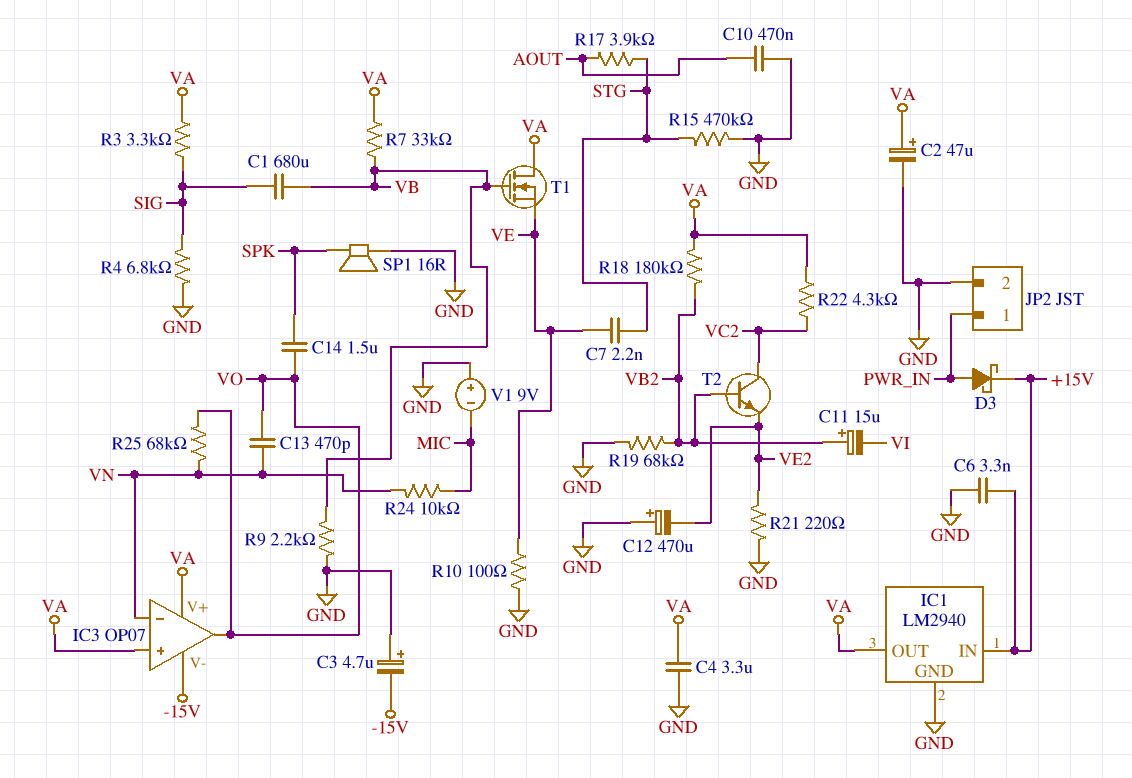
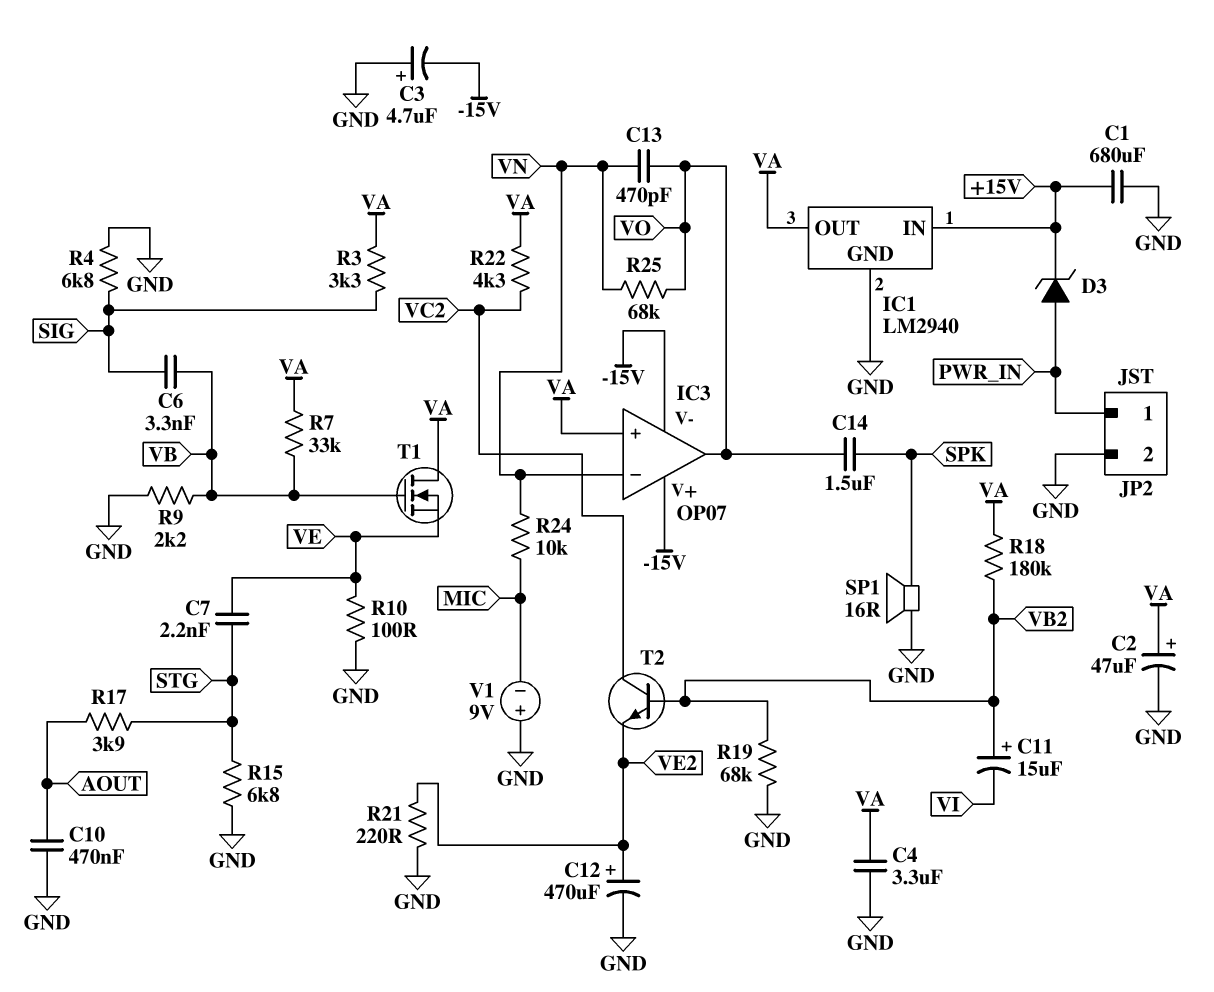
C1: 680uF (SIG, VB) -> 680uF (+15V, GND)
C6: 3.3nF (+15V, GND) -> 3.3nF (SIG, VB)
C12: 470uF (plus GND, minus VE2) -> 470uF (plus VE2, minus GND)
D3: schottky (A PWR_IN, K +15V) -> zener (A PWR_IN, K +15V)
IC3 pin V+: VA -> -15V
R15: 470k (GND, STG) -> 6.8k (GND, STG)

